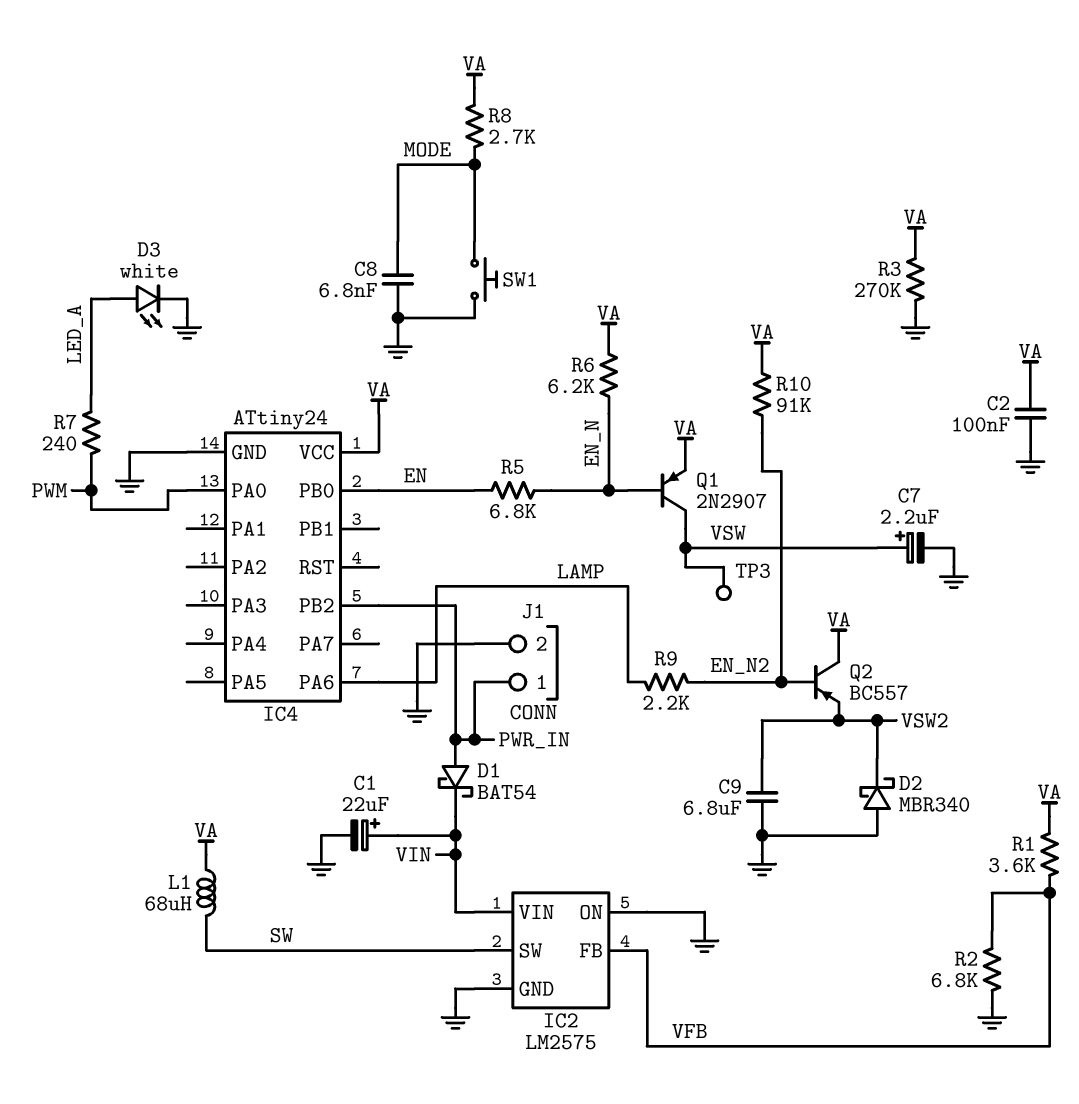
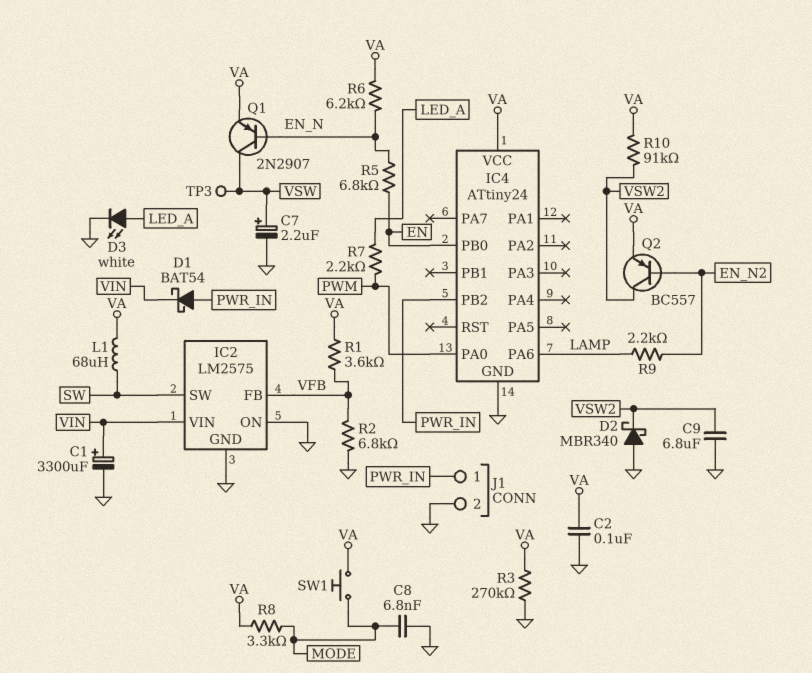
C1: 22uF (plus VIN, minus GND) -> 3300uF (plus VIN, minus GND)
Q2: PNP BC557 (B EN_N2, C VA, E VSW2) -> PNP BC557 (B EN_N2, C VSW2, E VA)
R7: 240 (LED_A, PWM) -> 2.2k (LED_A, PWM)
R8: 2.7k (MODE, VA) -> 3.3k (MODE, VA)
R10: 91k (EN_N2, VA) -> 91k (VA, VSW2)
SW1: button (GND, MODE) -> button (MODE, VA)

